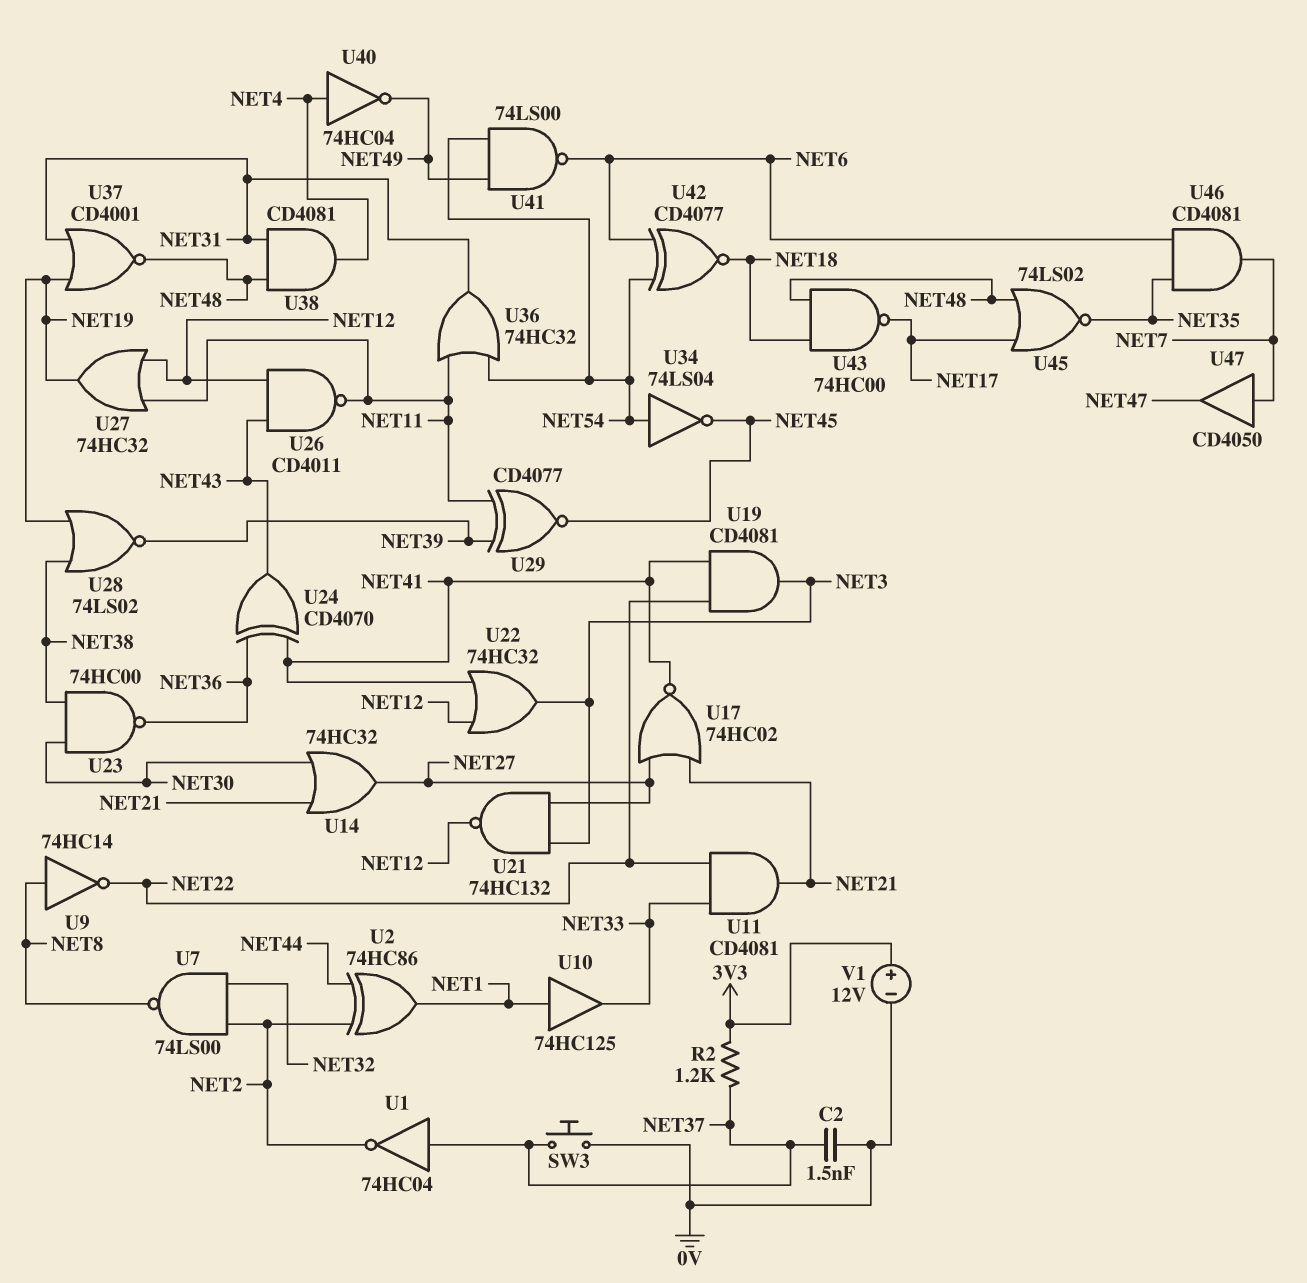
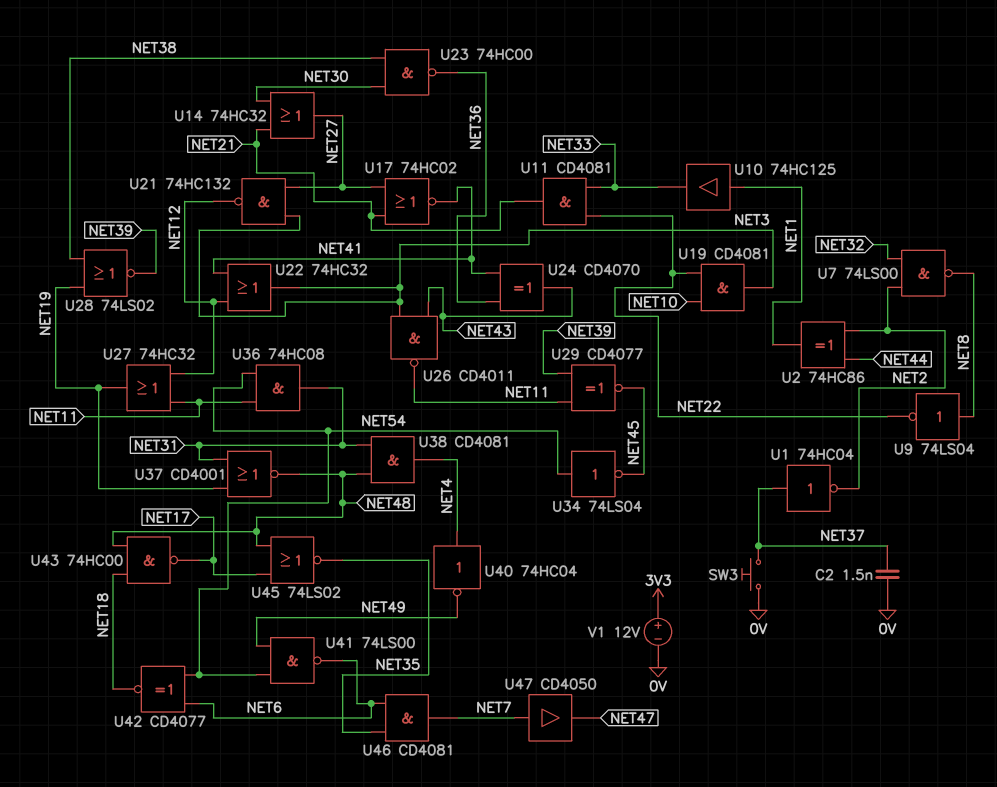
R2: 1.2k (3V3, NET37) -> none
U9: NOT 74HC14 (in NET8, out NET22) -> NOT 74LS04 (in NET8, out NET22)
U19: AND CD4081 (in NET22, in NET41, out NET3) -> AND CD4081 (in NET10, in NET22, out NET3)
U26: NAND CD4011 (in NET12, in NET43, out NET11) -> NAND CD4011 (in NET3, in NET43, out NET11)
U36: OR 74HC32 (in NET11, in NET54, out NET31) -> AND 74HC08 (in NET11, in NET54, out NET31)

